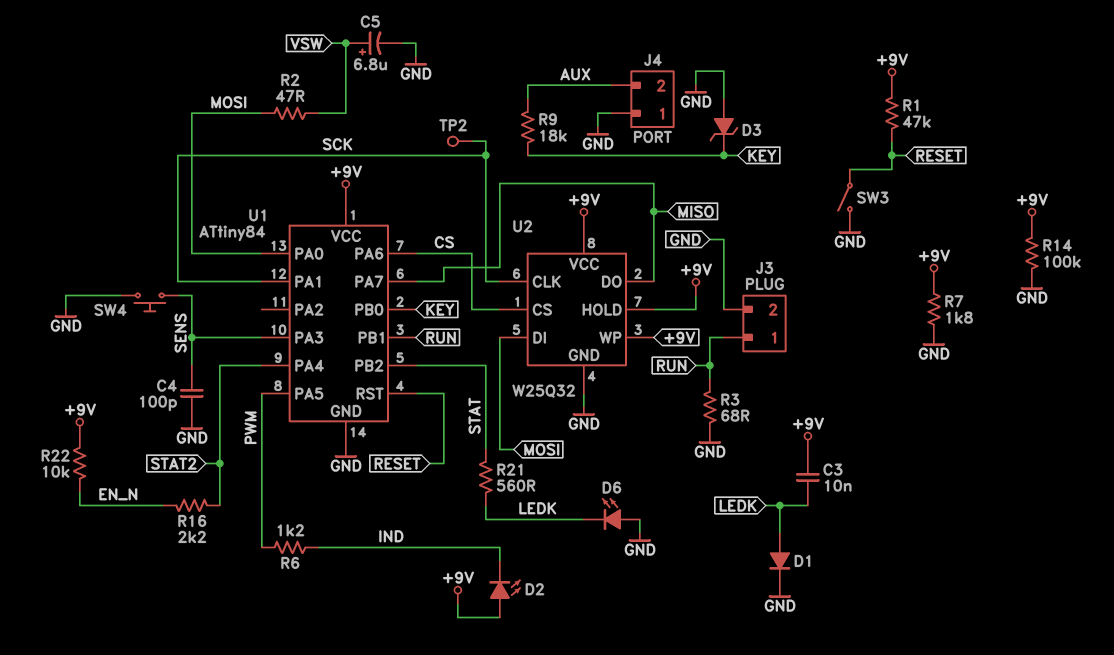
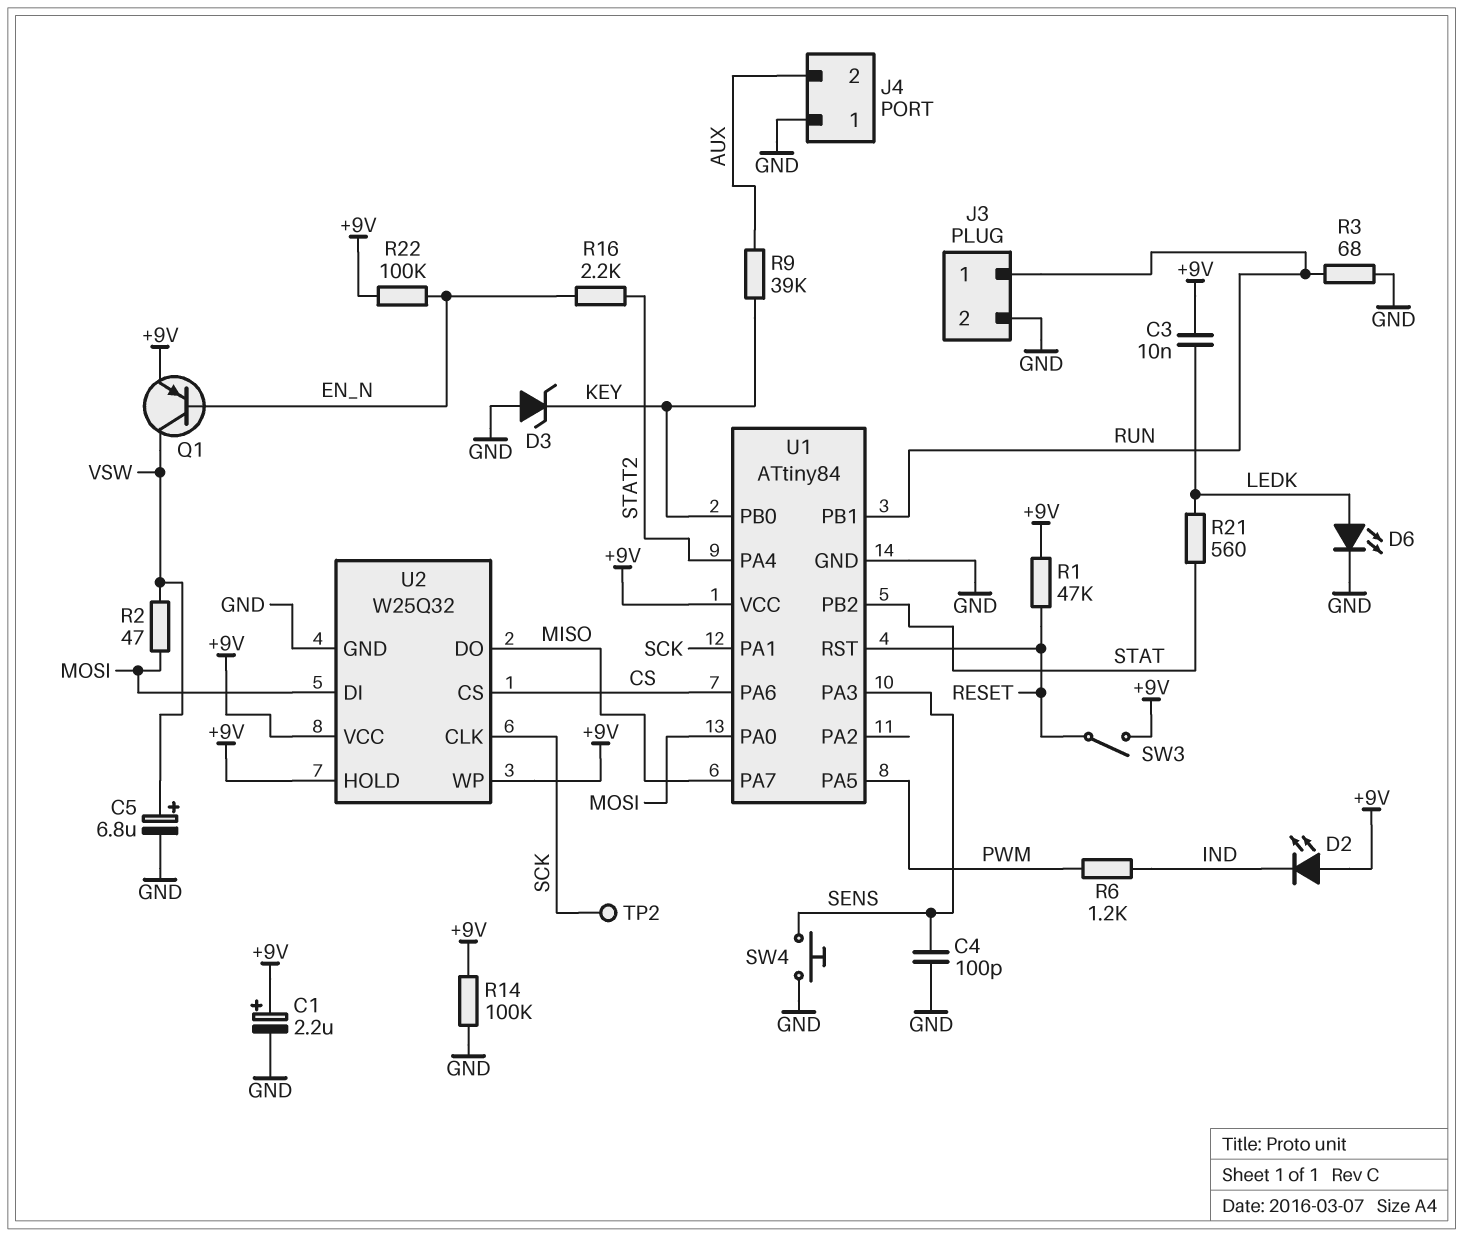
C1: none -> 2.2uF (plus +9V, minus GND)
D1: diode (A LEDK, K GND) -> none
D6: LED (A GND, K LEDK) -> LED (A LEDK, K GND)
Q1: none -> PNP (B EN_N, C VSW, E +9V)
R7: 1.8k (+9V, GND) -> none
R9: 18k (AUX, KEY) -> 39k (AUX, KEY)
R22: 10k (+9V, EN_N) -> 100k (+9V, EN_N)
SW3: switch (GND, RESET) -> switch (+9V, RESET)

